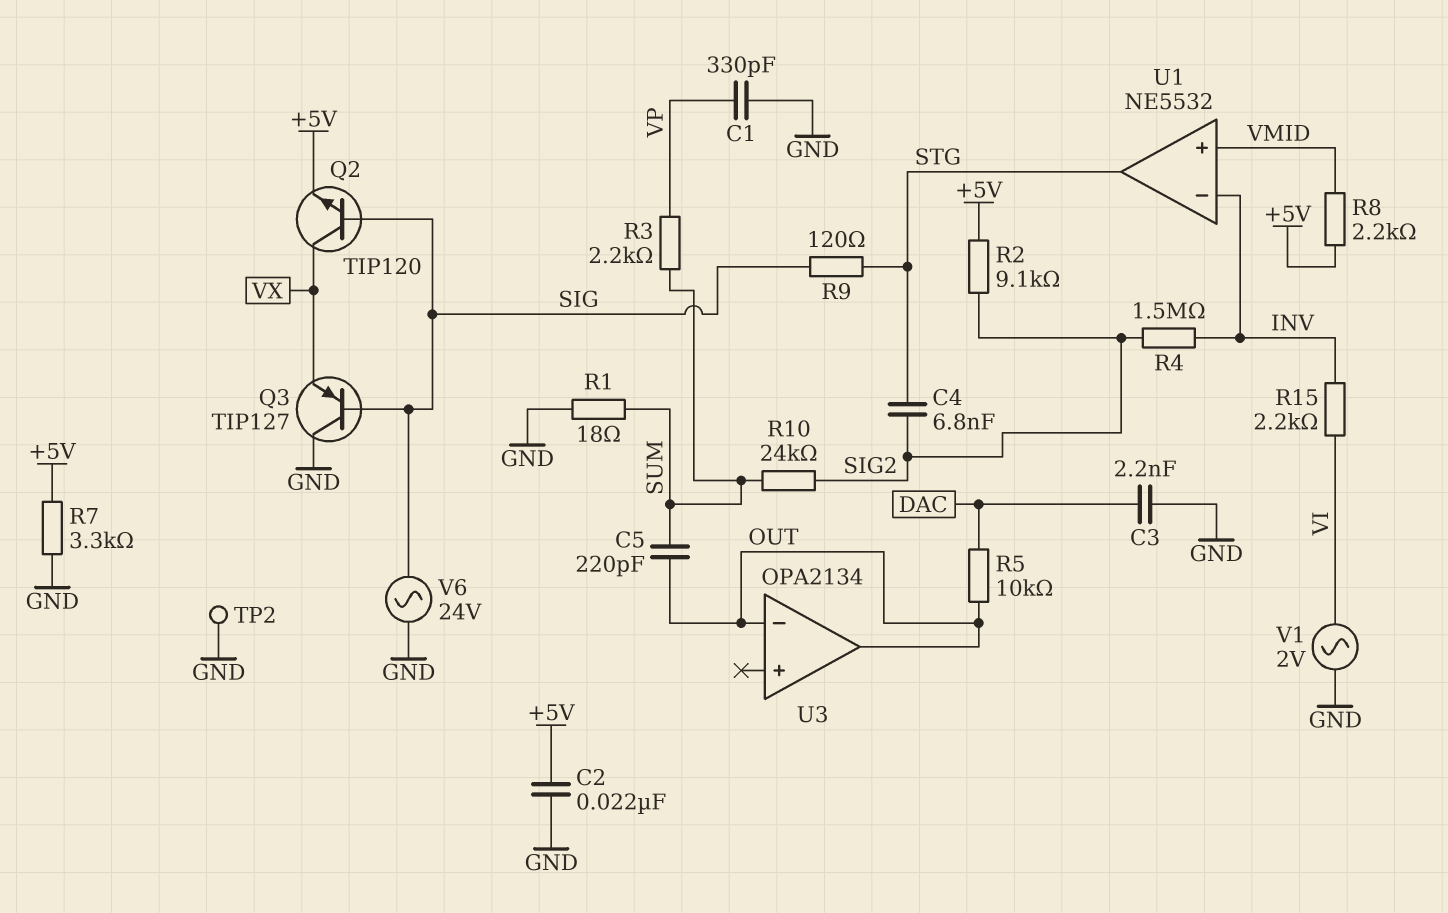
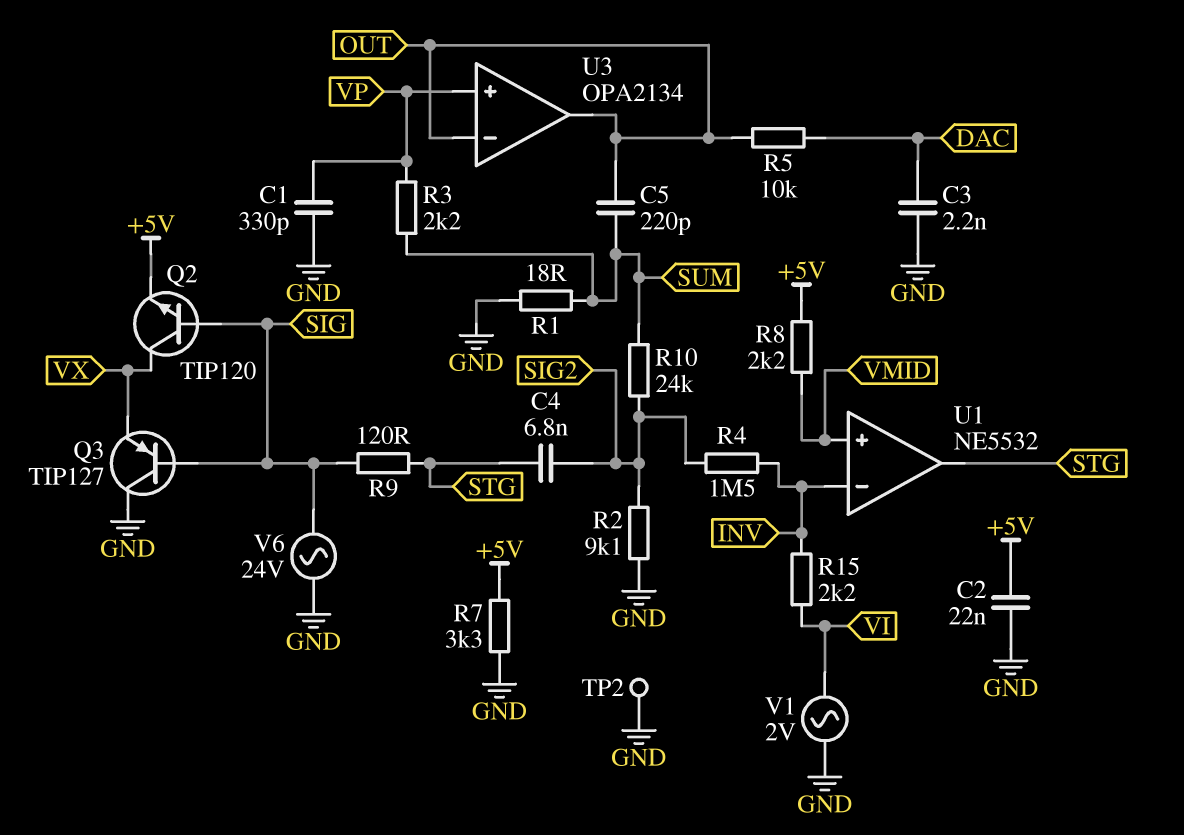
R2: 9.1k (+5V, SIG2) -> 9.1k (GND, SIG2)
U3 pin in+: none -> VP

